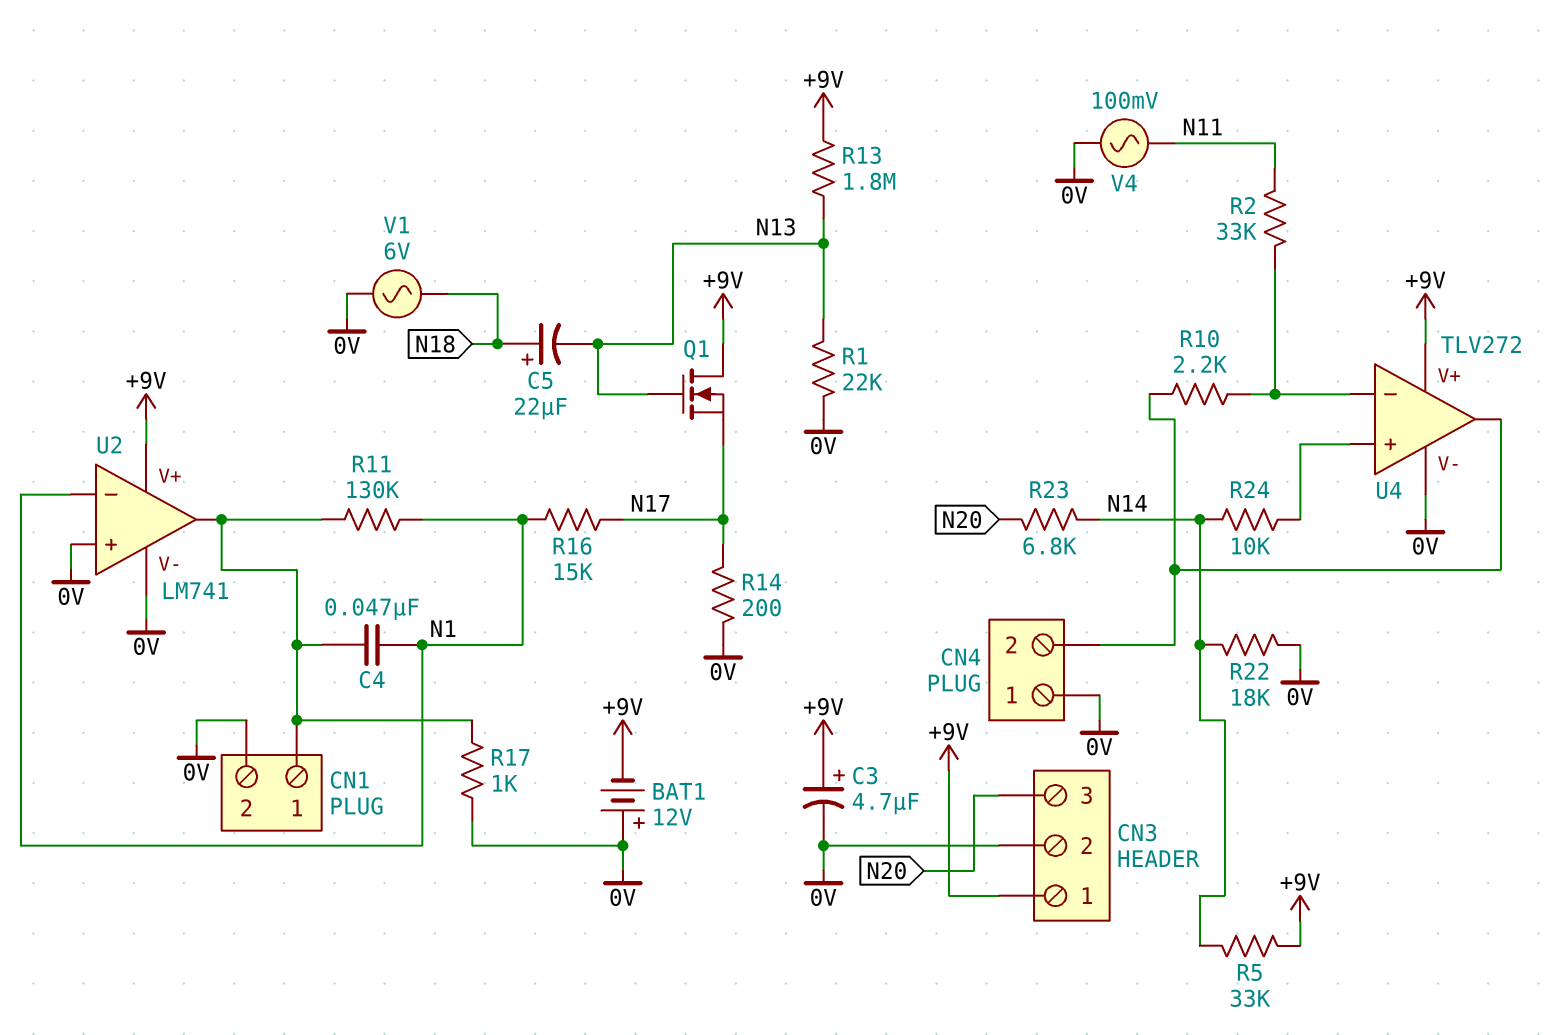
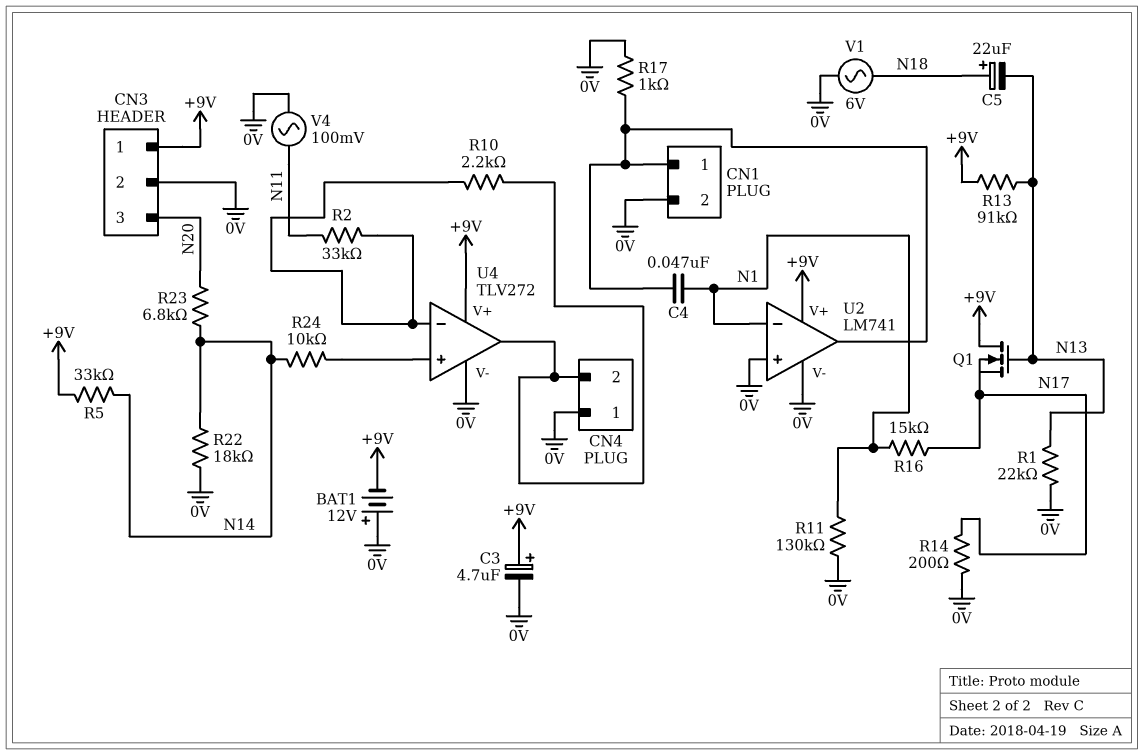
R11: 130k (CN1/1, N1) -> 130k (0V, N1)
R13: 1.8M (+9V, N13) -> 91k (+9V, N13)

